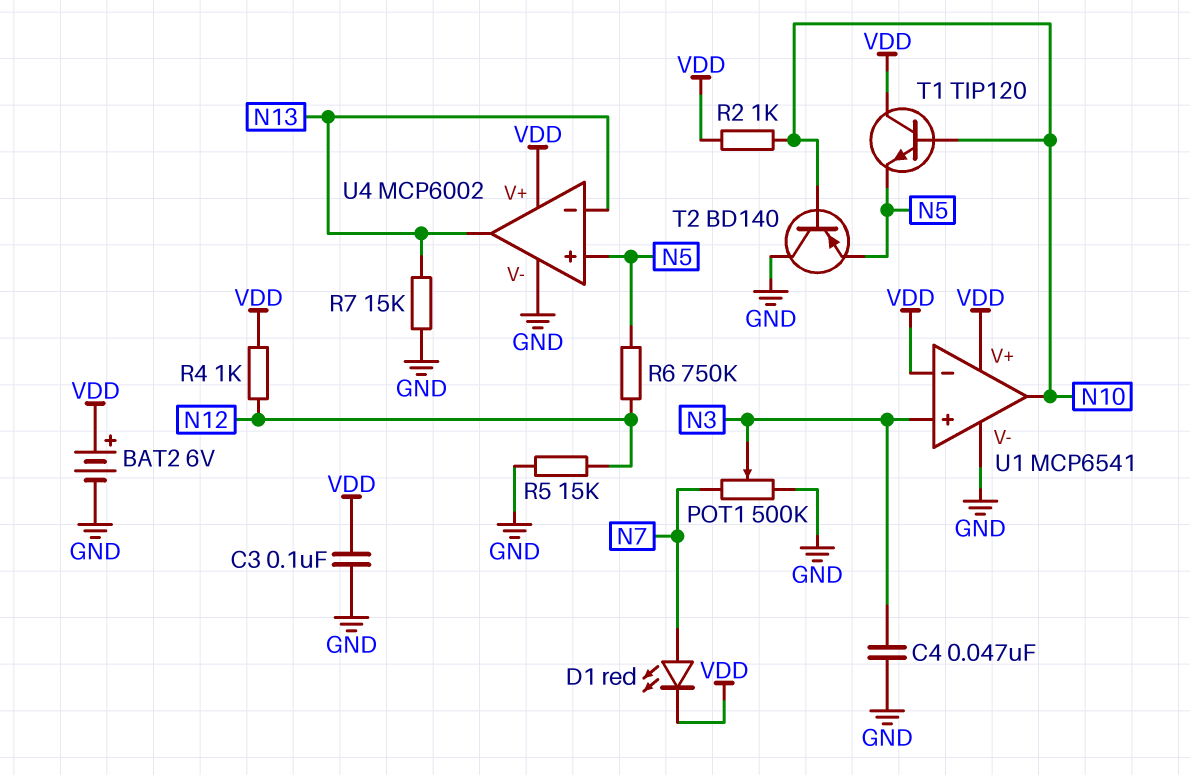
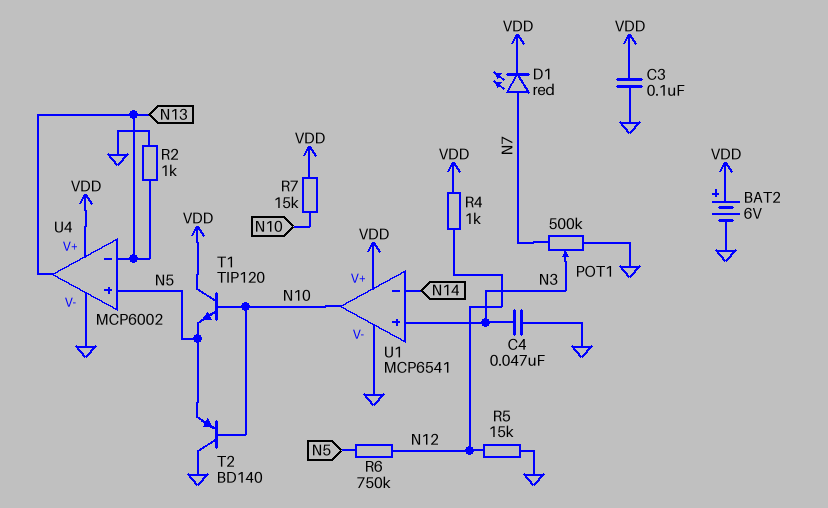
R2: 1k (N10, VDD) -> 1k (GND, N13)
R7: 15k (GND, N13) -> 15k (N10, VDD)
U1 pin in-: VDD -> N14

